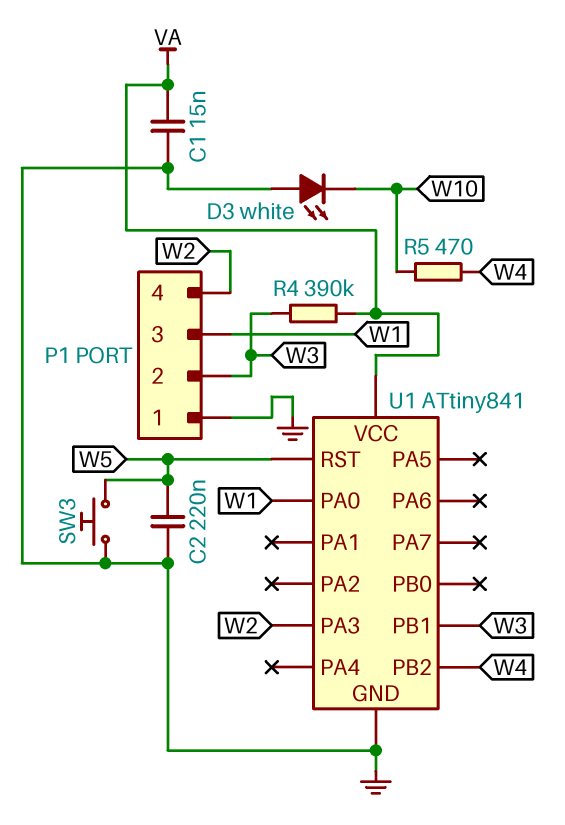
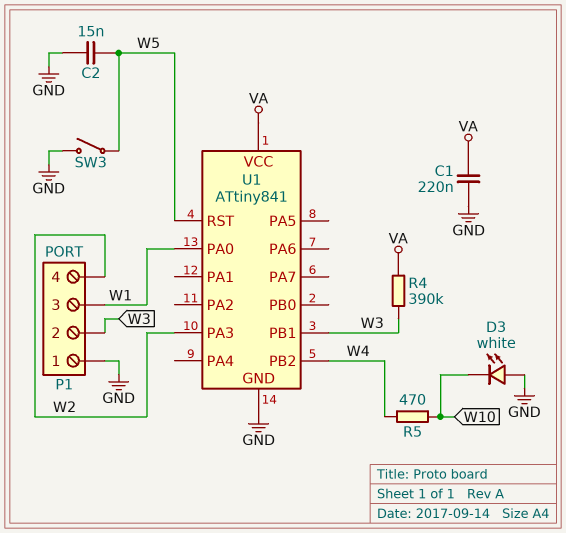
C1: 15nF (GND, VA) -> 220nF (GND, VA)
C2: 220nF (GND, W5) -> 15nF (GND, W5)
SW3: button (GND, W5) -> switch (GND, W5)

